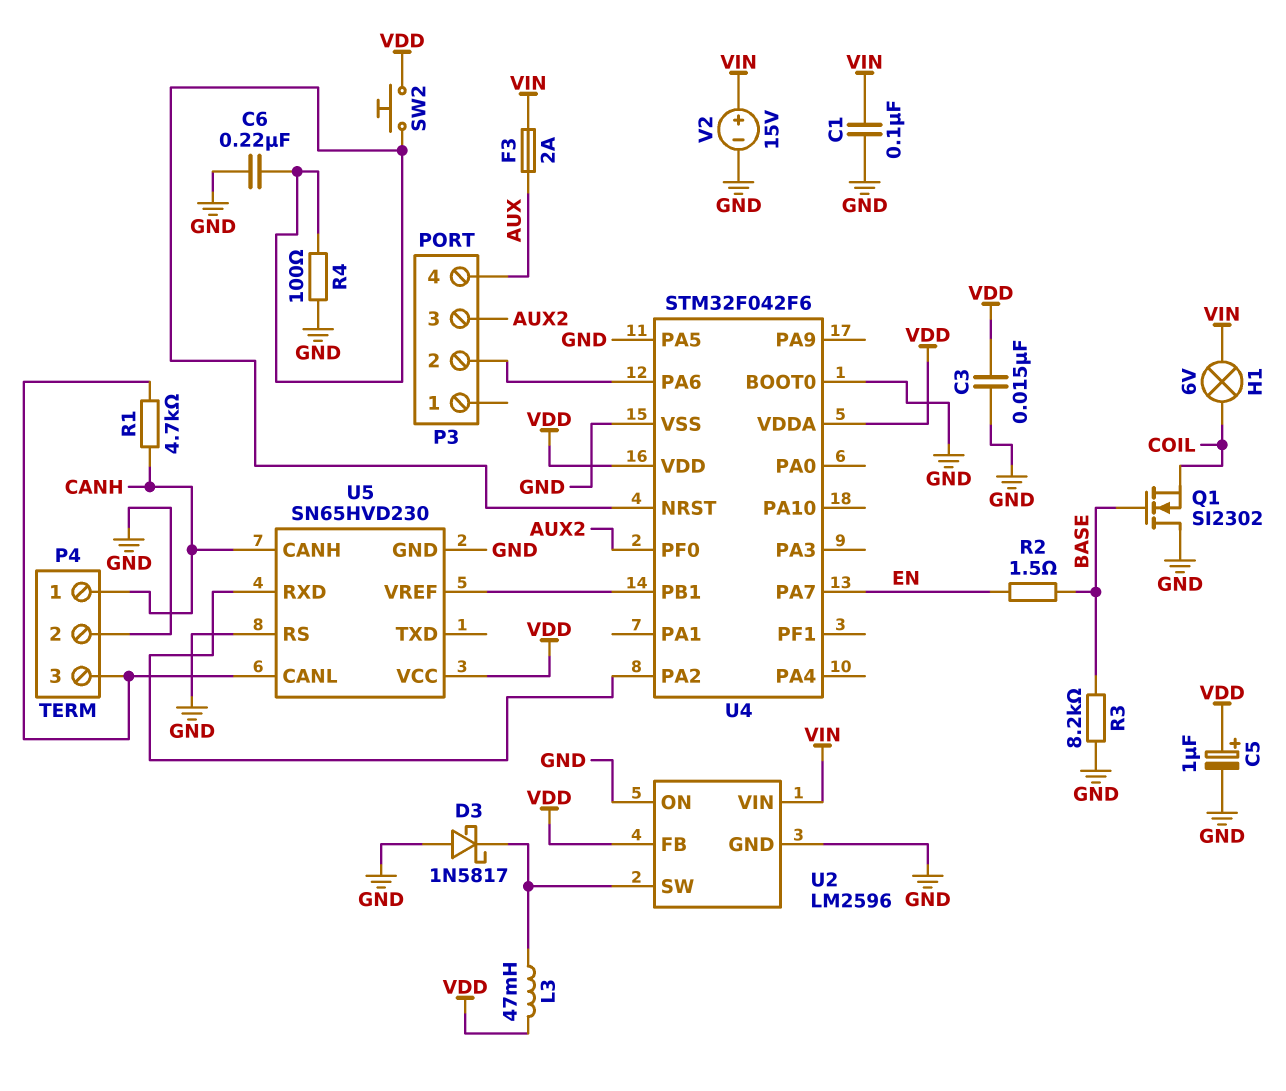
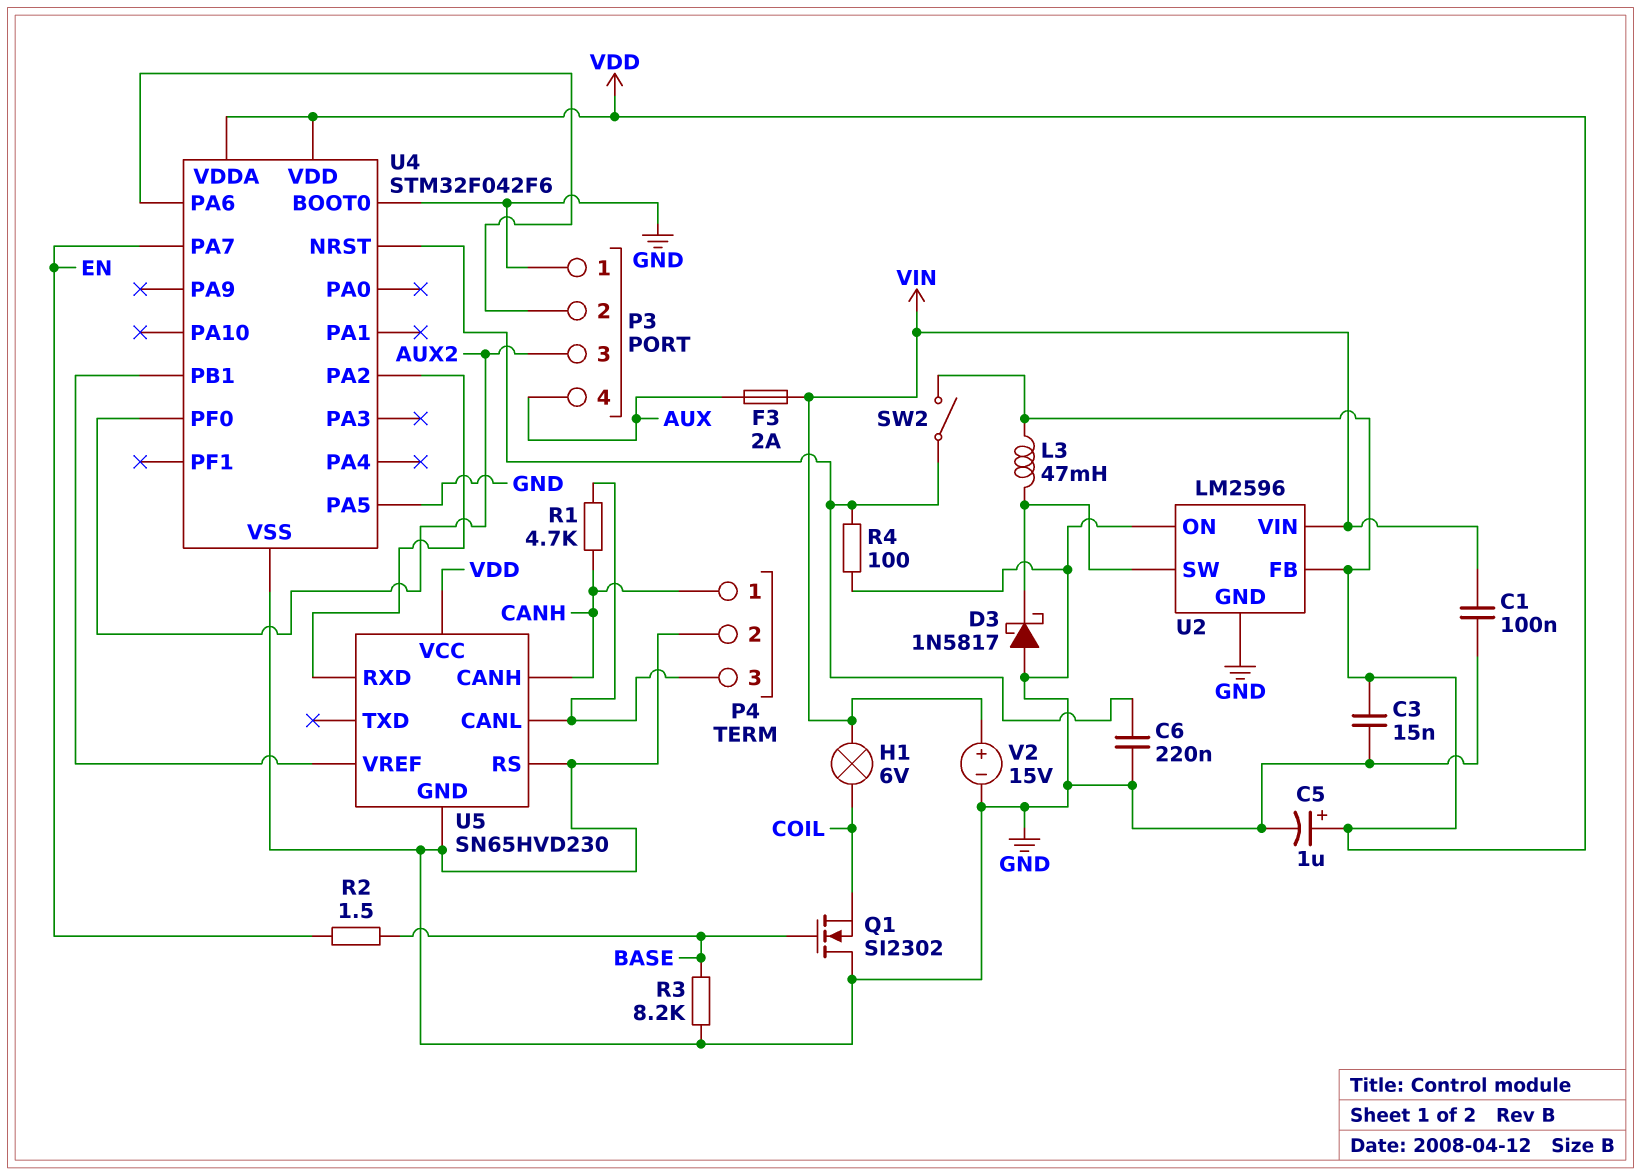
P3 pin 1: none -> GND
SW2: button (U4/NRST, VDD) -> switch (U4/NRST, VDD)

